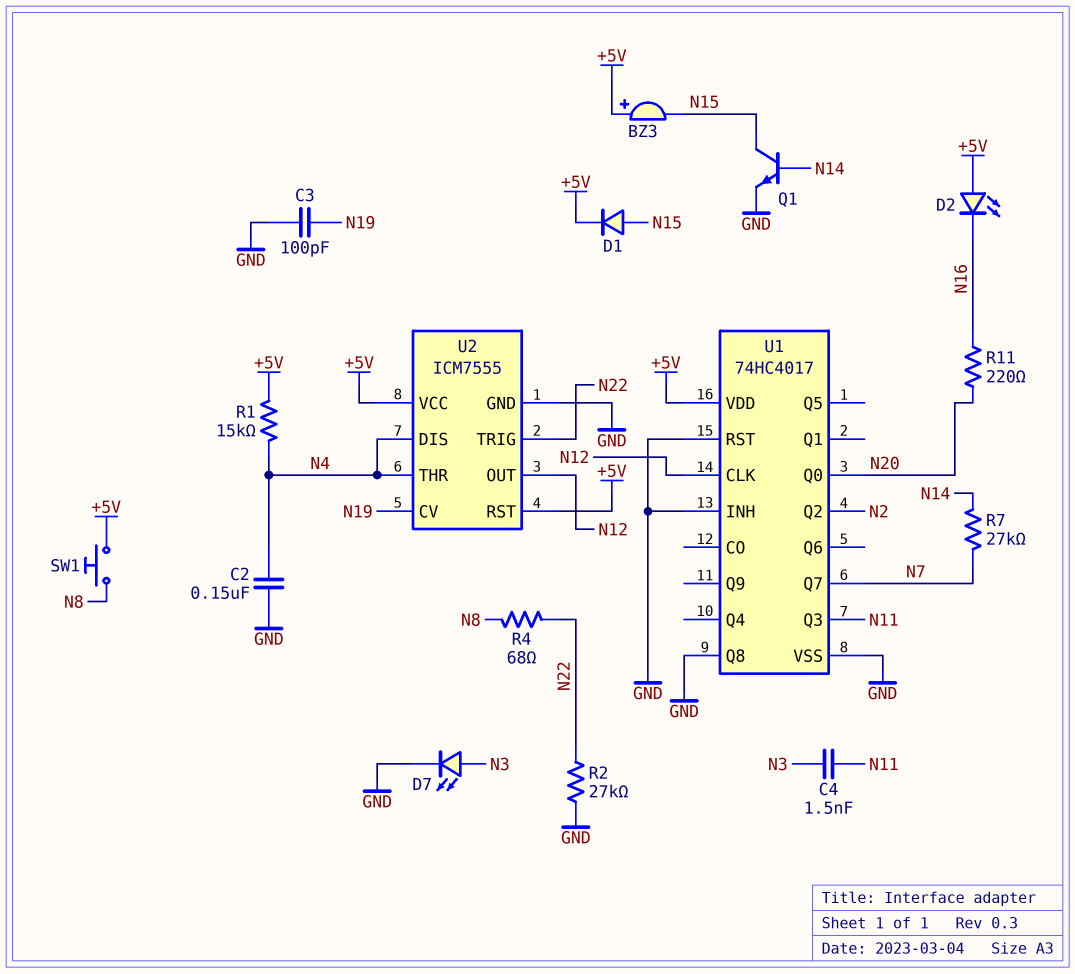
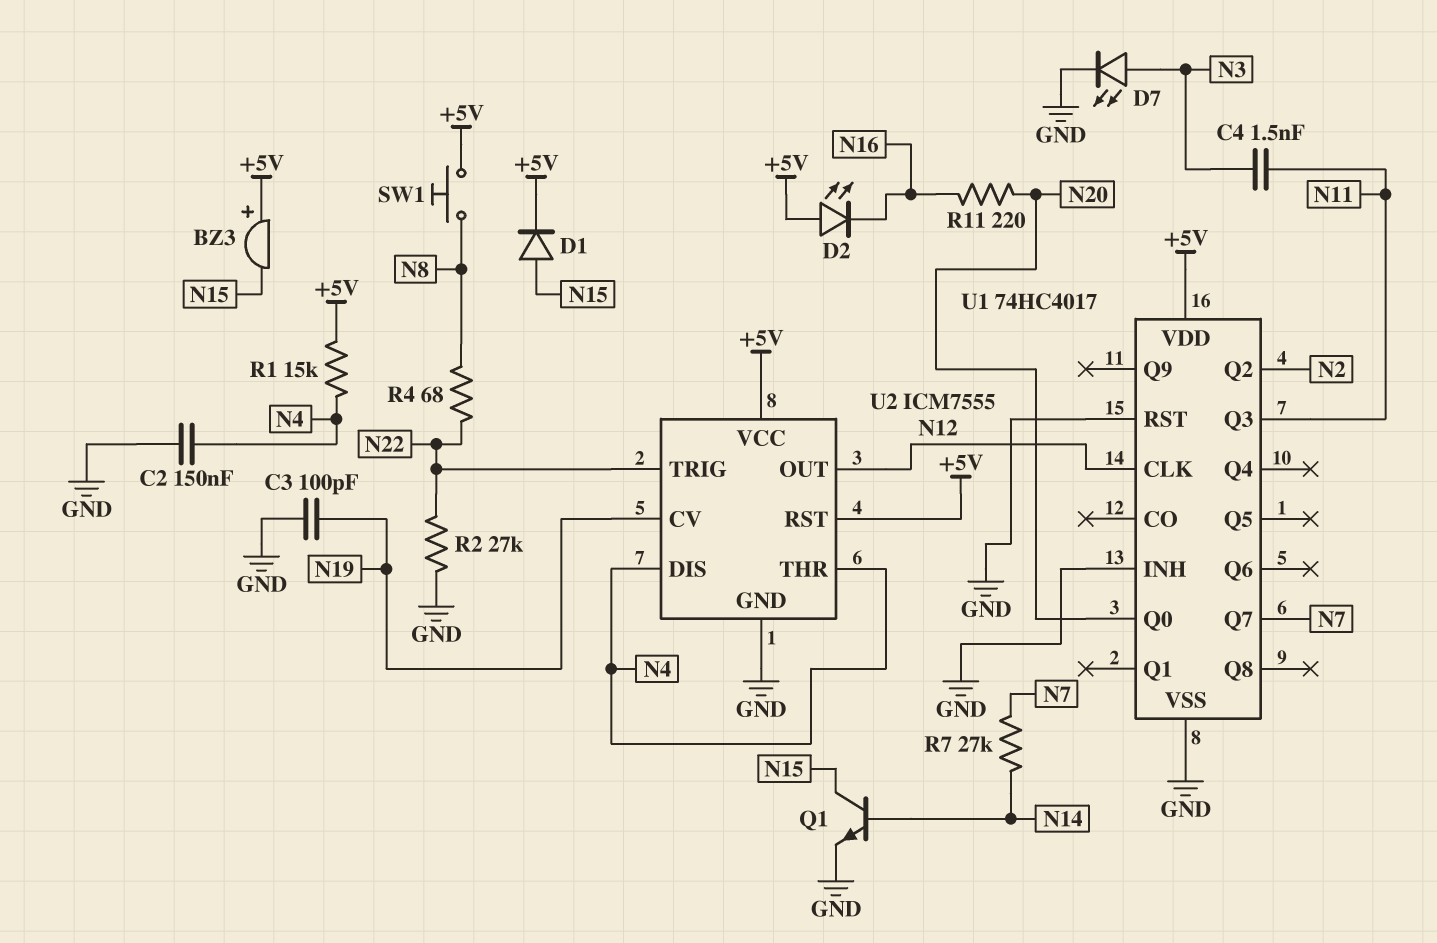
U1 pin Q8: GND -> none

